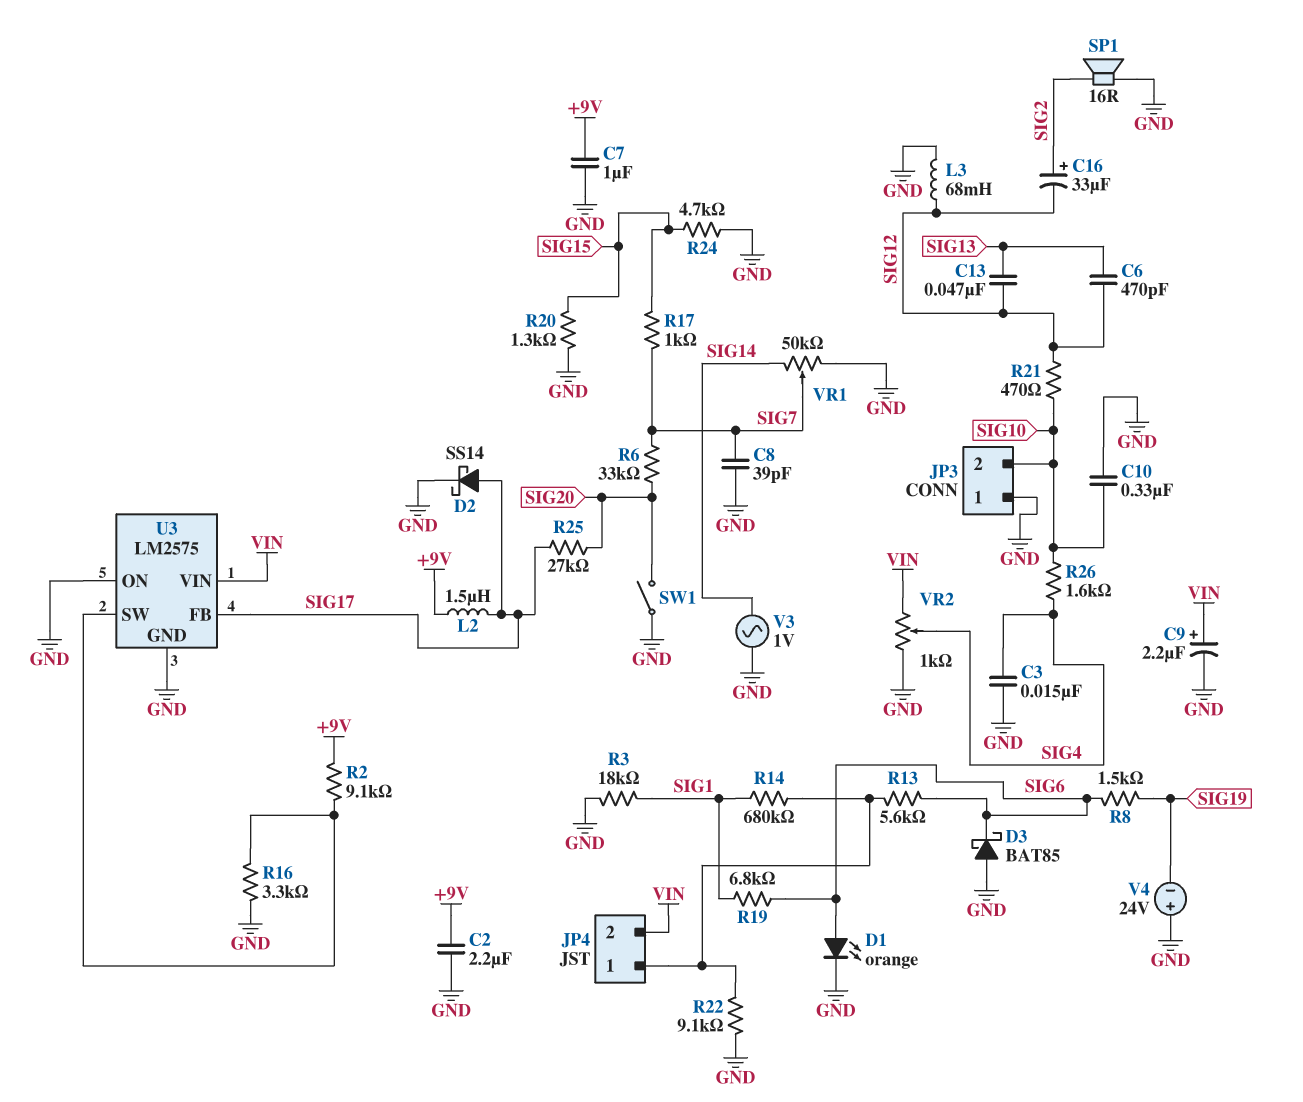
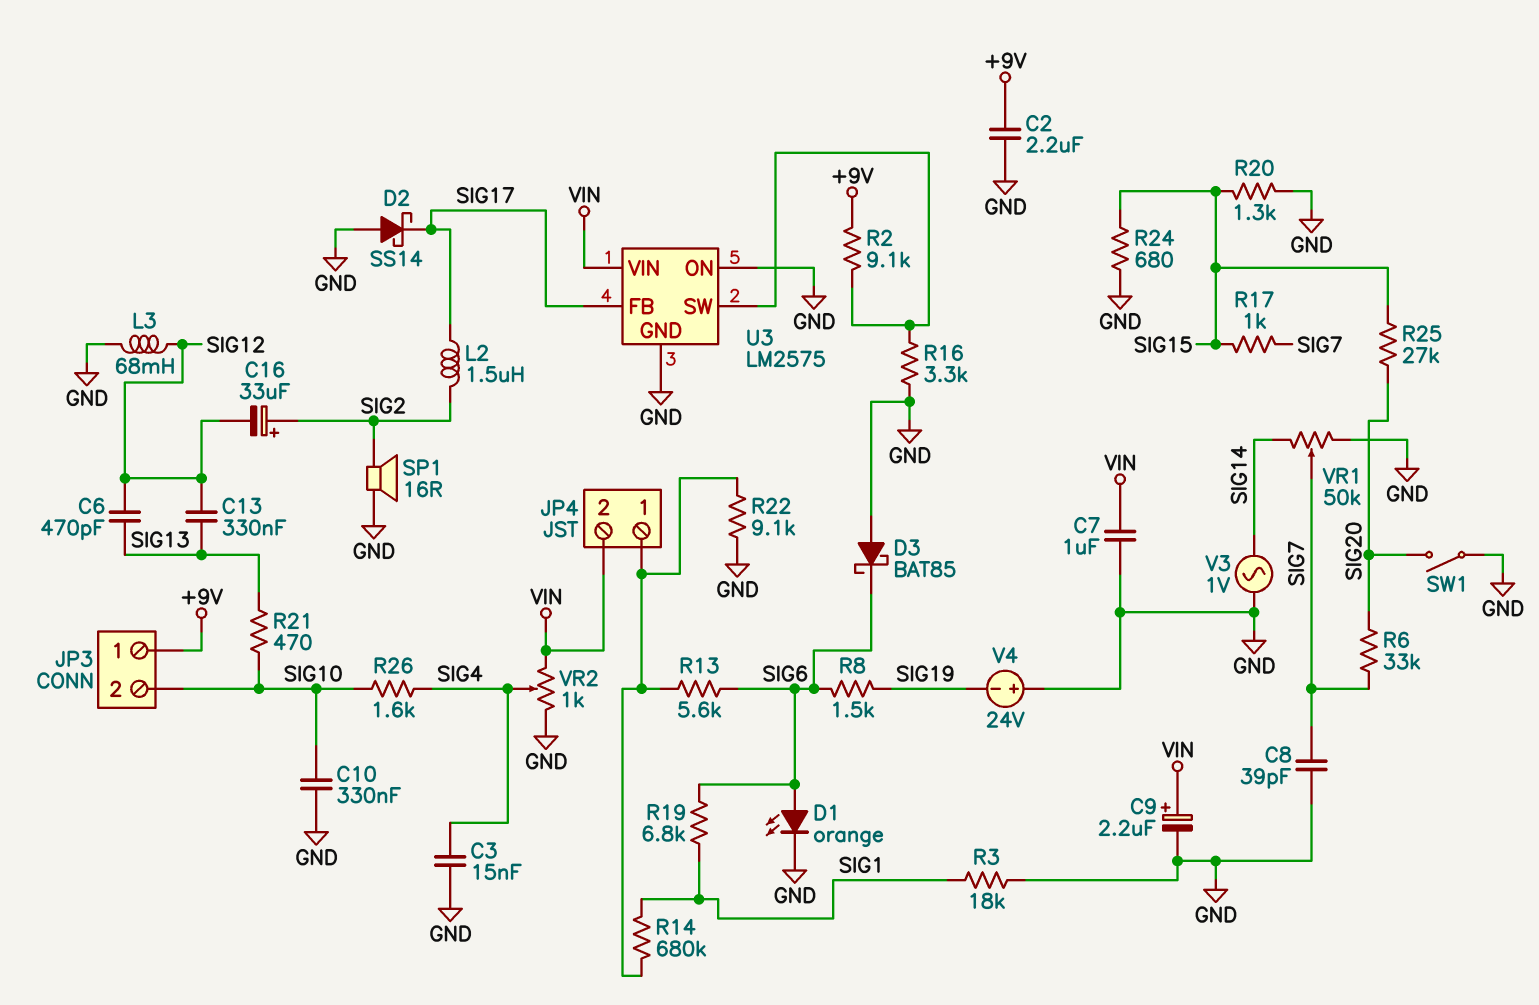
C7: 1uF (+9V, GND) -> 1uF (GND, VIN)
C13: 47nF (SIG12, SIG13) -> 330nF (SIG12, SIG13)
D2: schottky SS14 (A SIG17, K GND) -> schottky SS14 (A GND, K SIG17)
JP3 pin 1: GND -> +9V
L2: 1.5uH (+9V, SIG17) -> 1.5uH (SIG2, SIG17)
R21: 470 (SIG10, SIG12) -> 470 (SIG10, SIG13)
R24: 4.7k (GND, SIG15) -> 680 (GND, SIG15)
R25: 27k (SIG17, SIG20) -> 27k (SIG15, SIG20)

